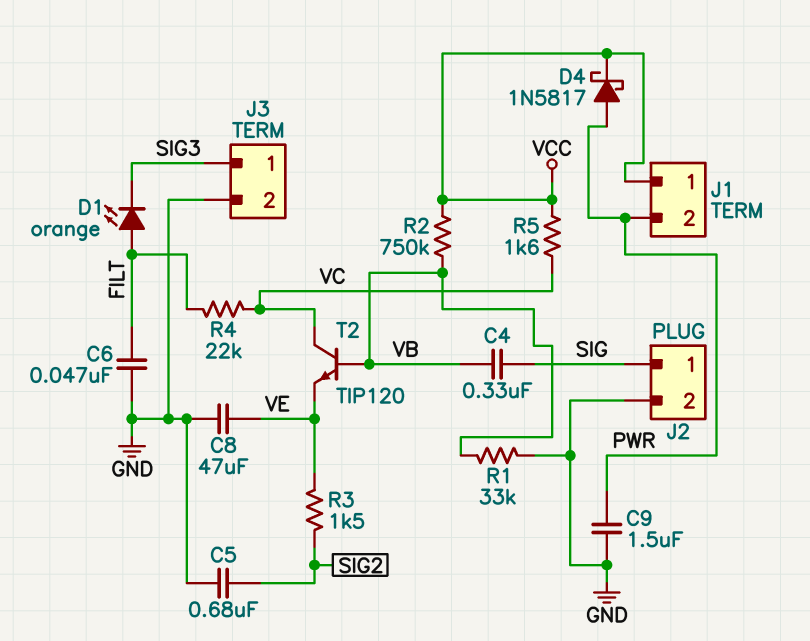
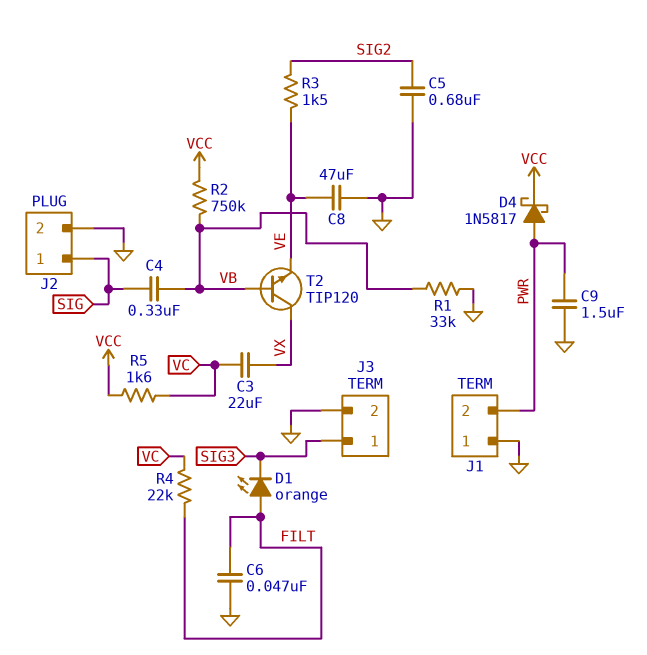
C3: none -> 22uF (VC, VX)
J1 pin 1: VCC -> GND
T2: NPN TIP120 (B VB, C VC, E VE) -> NPN TIP120 (B VB, C VX, E VE)

